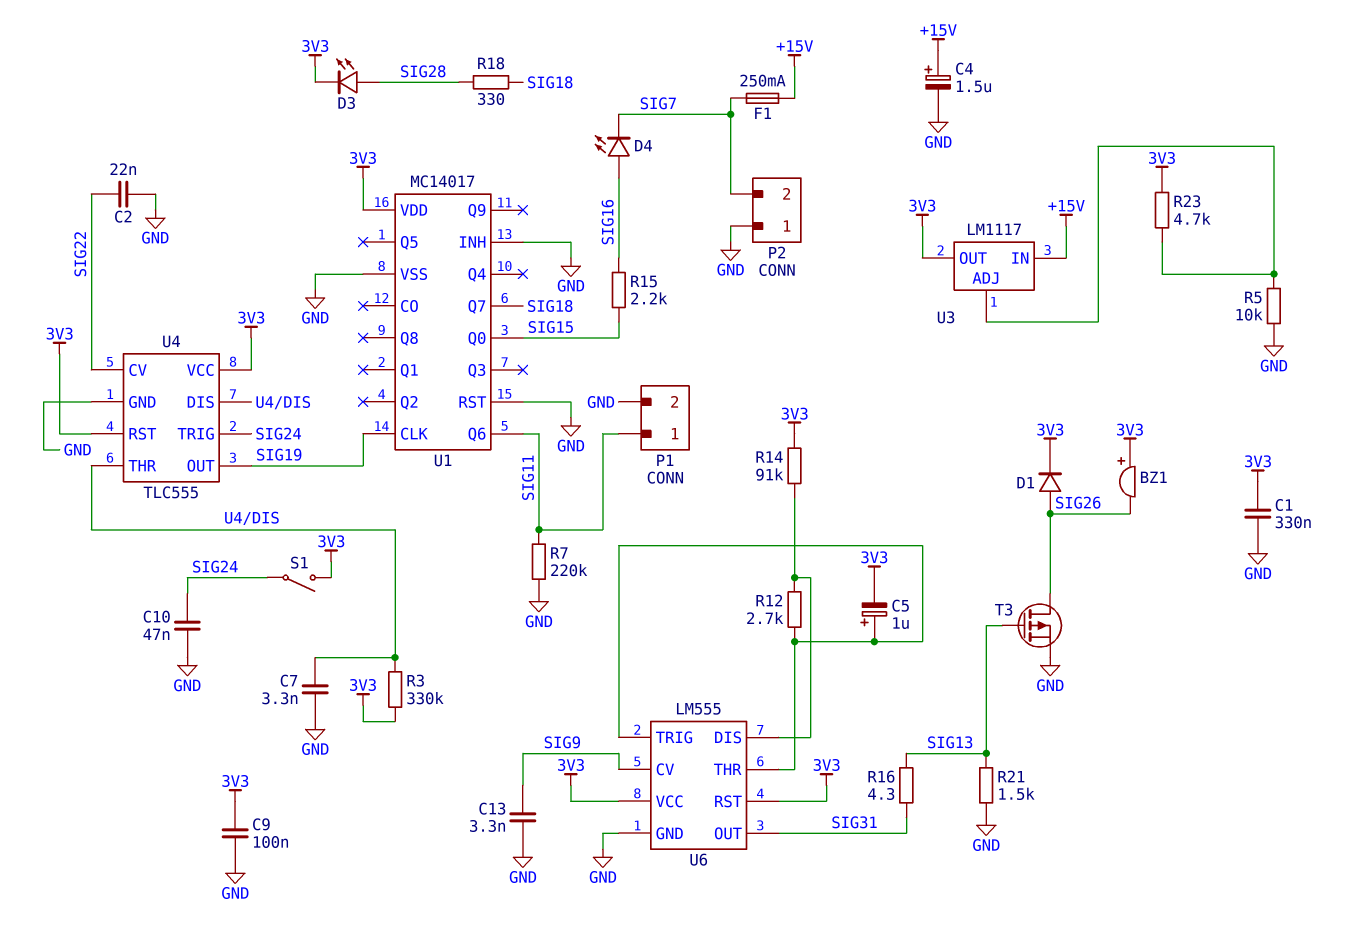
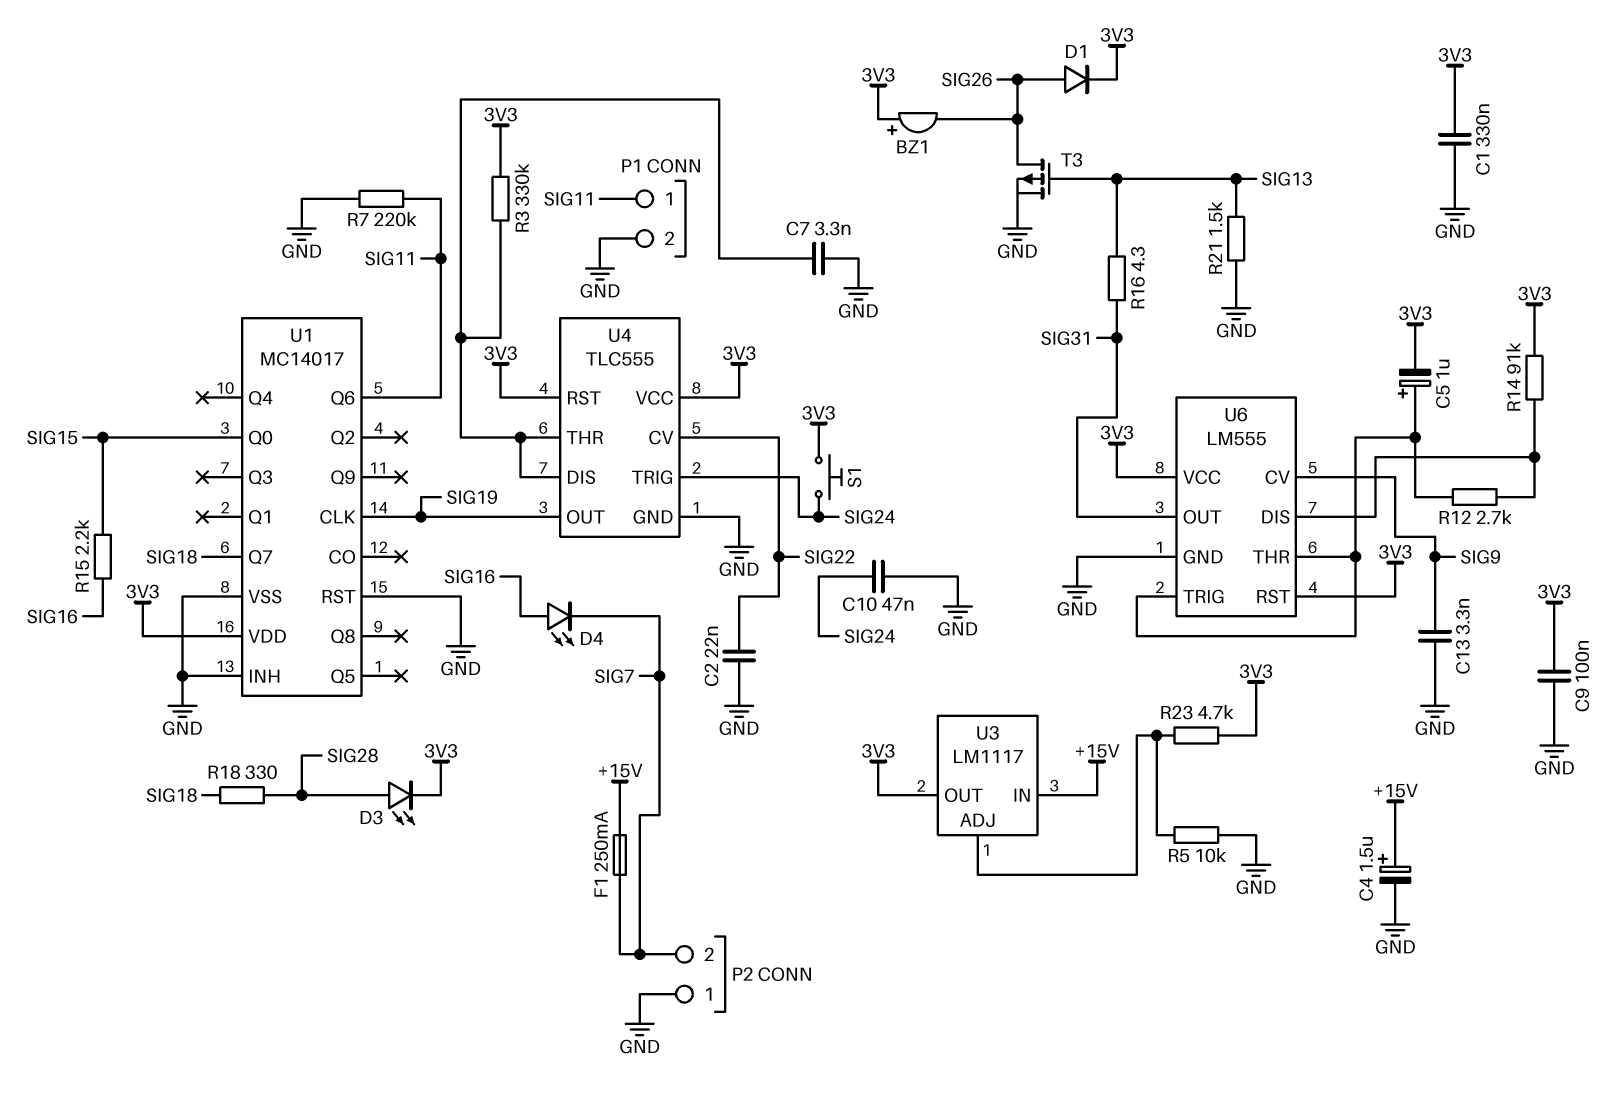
S1: switch (3V3, SIG24) -> button (3V3, SIG24)

